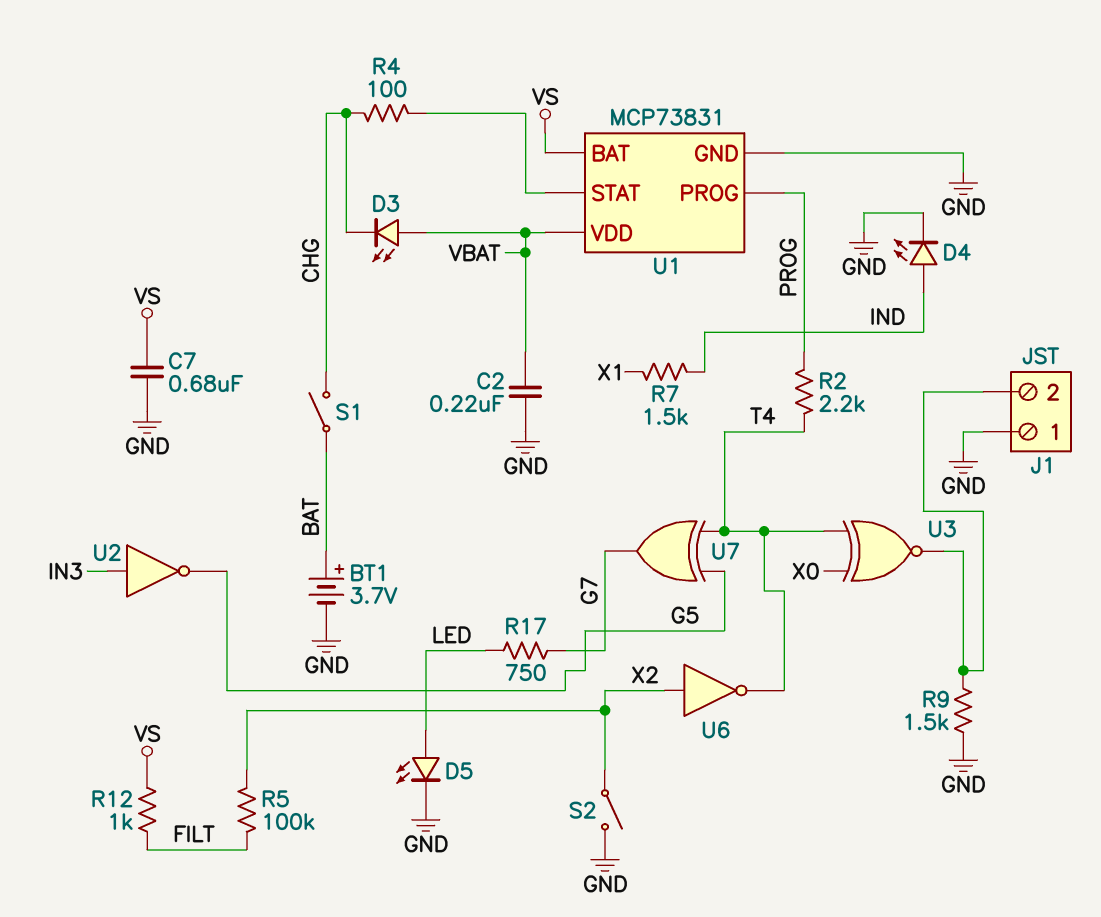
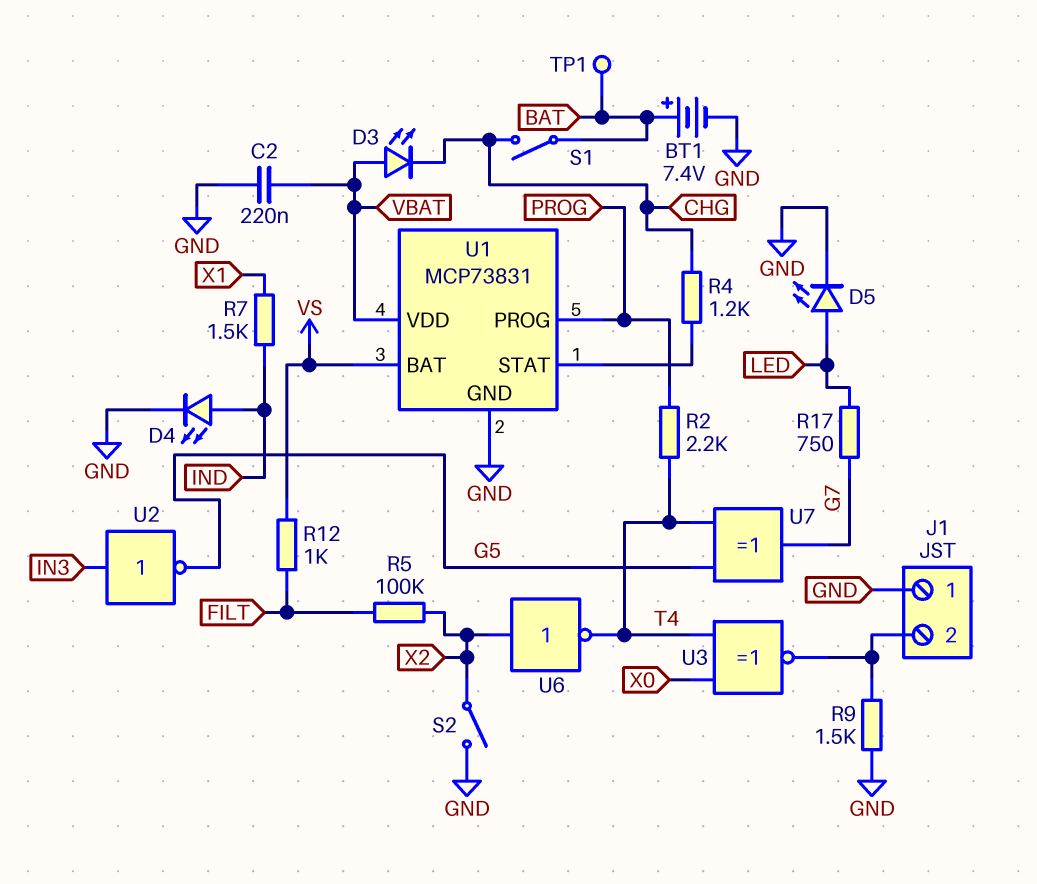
BT1: 3.7V (plus BAT, minus GND) -> 7.4V (plus BAT, minus GND)
C7: 680nF (GND, VS) -> none
R4: 100 (CHG, U1/STAT) -> 1.2k (CHG, U1/STAT)
TP1: none -> test point (BAT)

